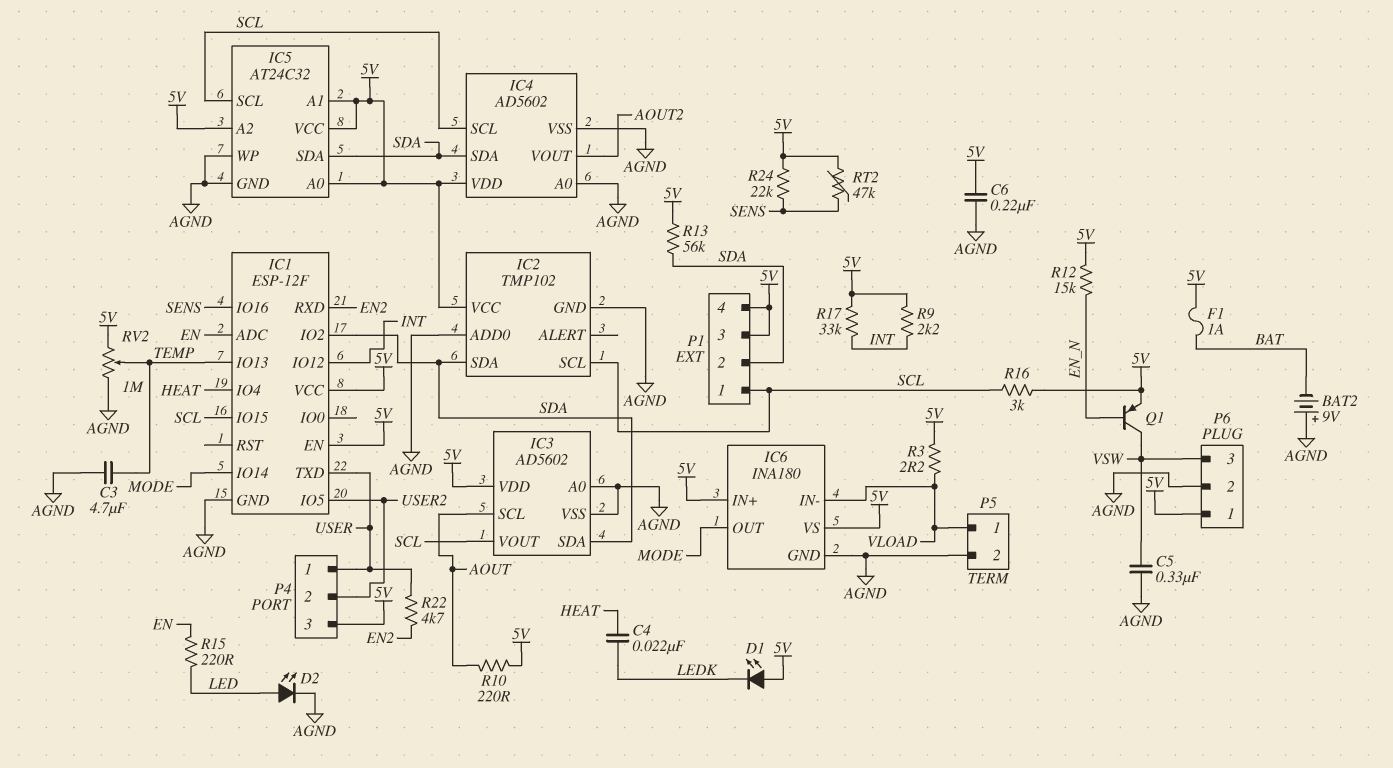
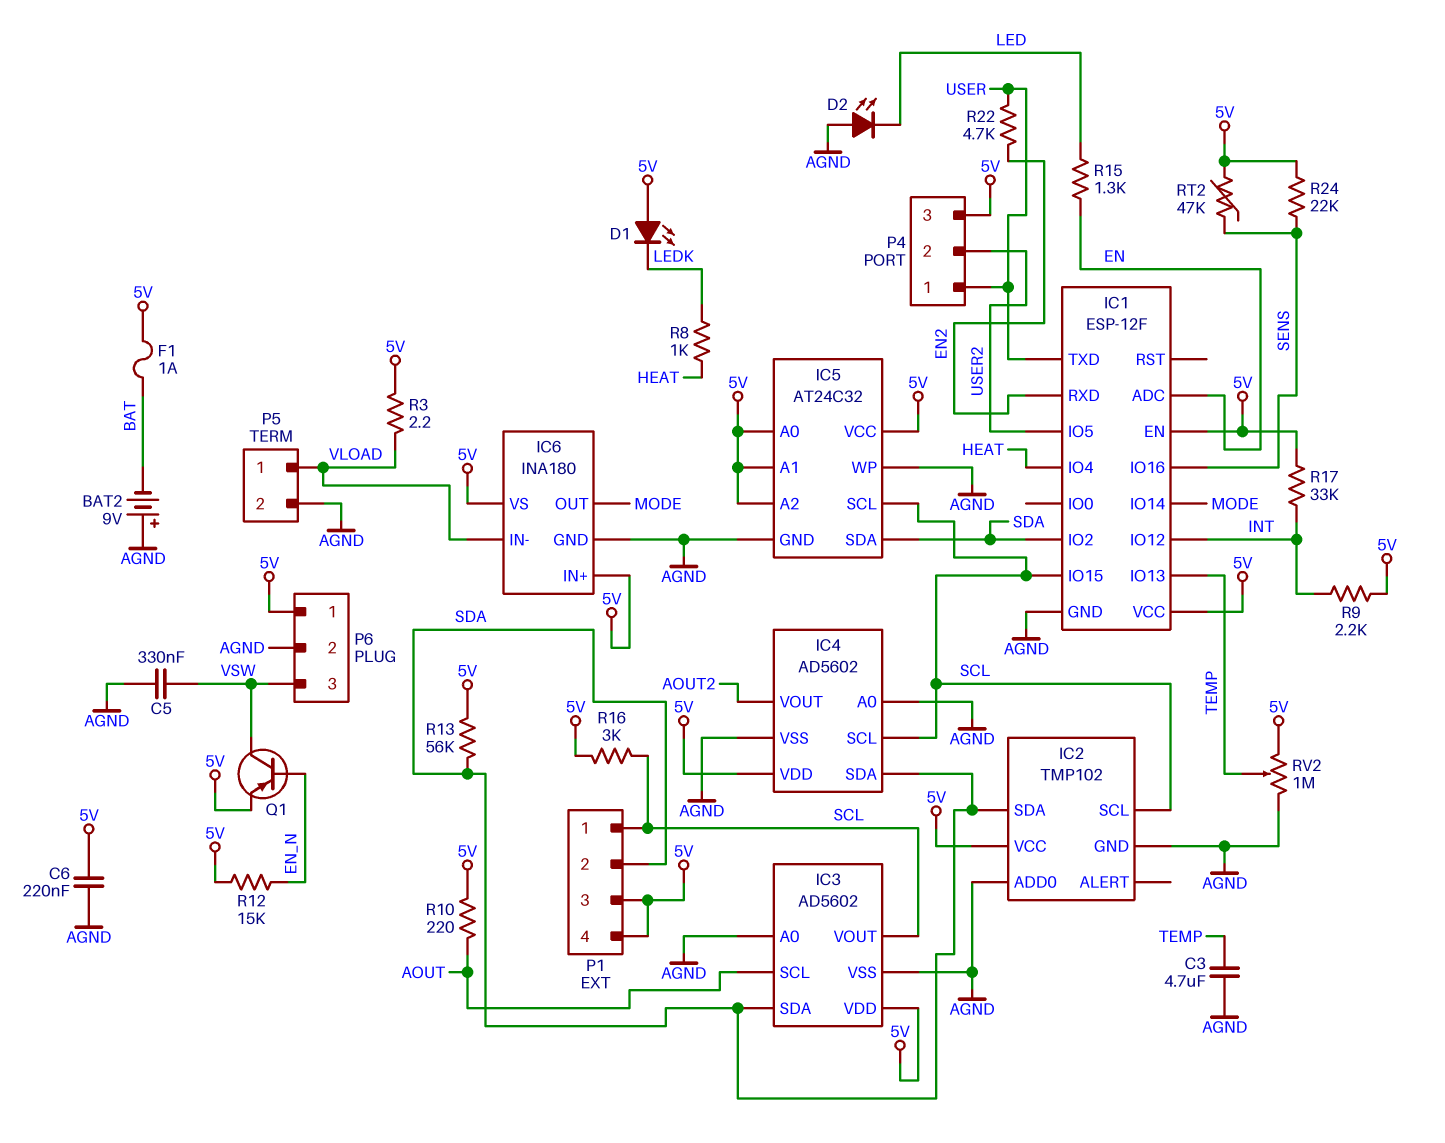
C4: 22nF (HEAT, LEDK) -> none
D2: LED (A LED, K AGND) -> LED (A AGND, K LED)
R8: none -> 1k (HEAT, LEDK)
R15: 220 (EN, LED) -> 1.3k (EN, LED)

